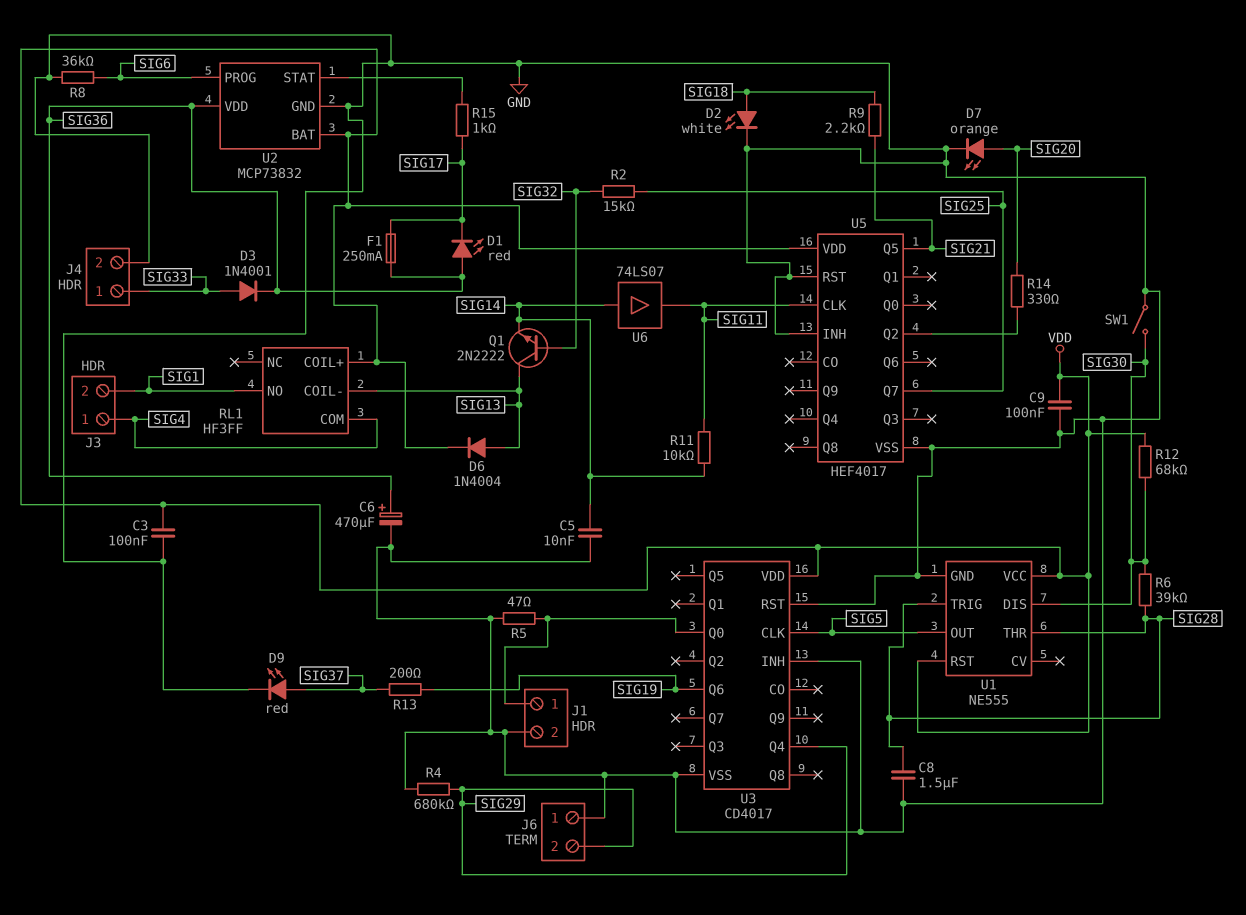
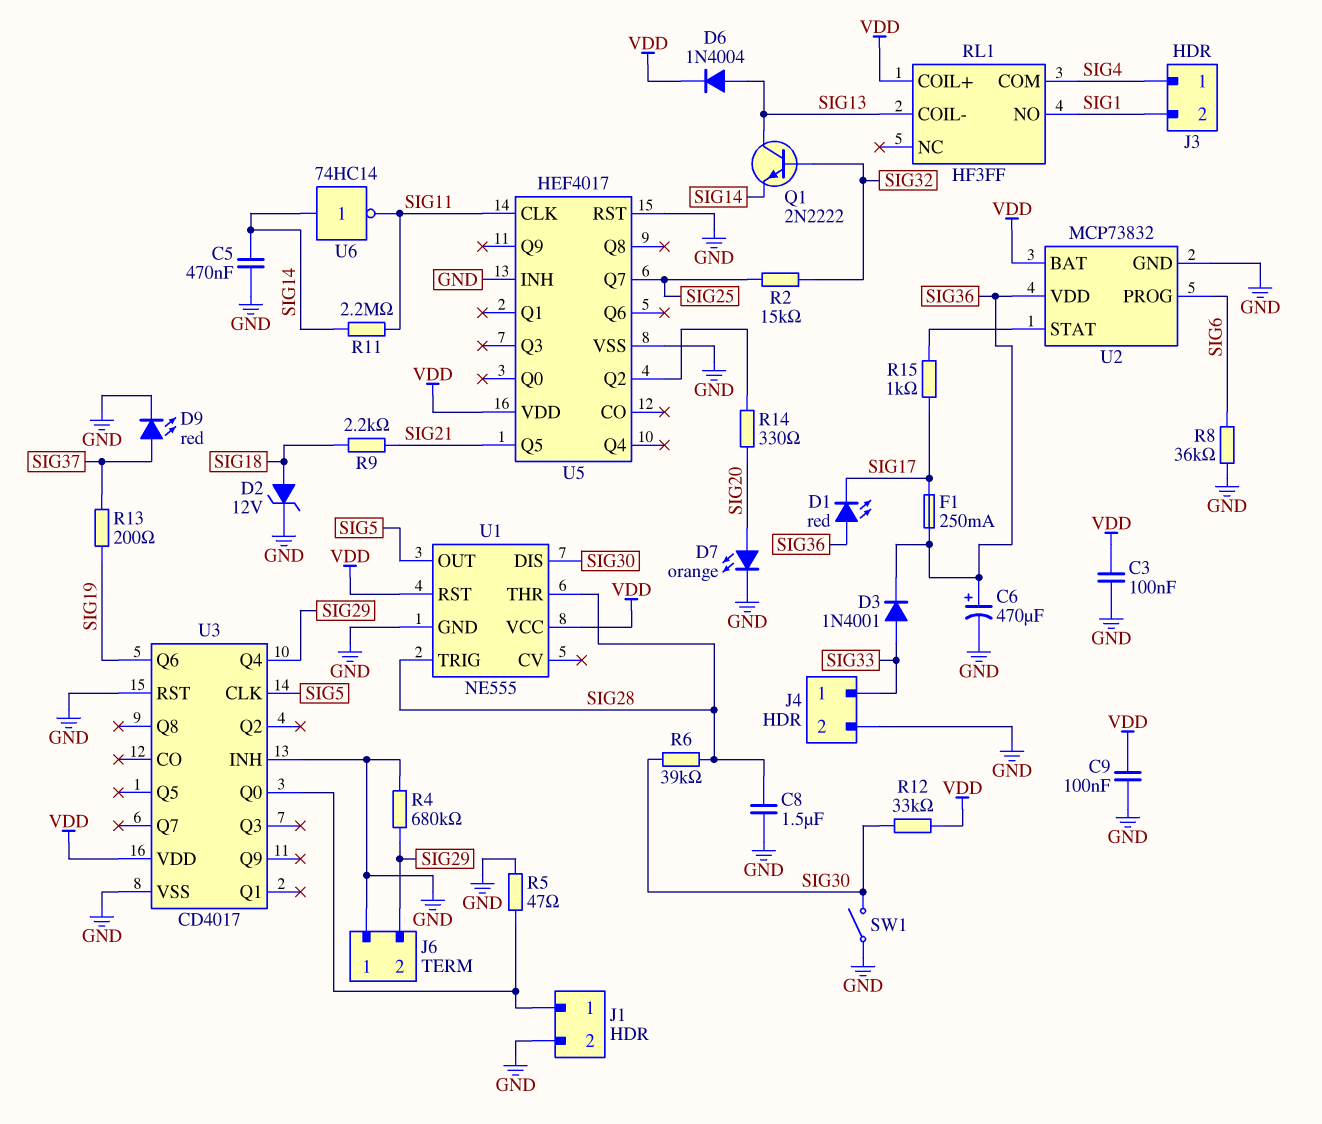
C5: 10nF (GND, SIG14) -> 470nF (GND, SIG14)
D2: LED white (A SIG18, K GND) -> zener 12V (A SIG18, K GND)
R11: 10k (SIG11, SIG14) -> 2.2M (SIG11, SIG14)
R12: 68k (SIG30, VDD) -> 33k (SIG30, VDD)
U6: buffer 74LS07 (in SIG14, out SIG11) -> NOT 74HC14 (in SIG14, out SIG11)

